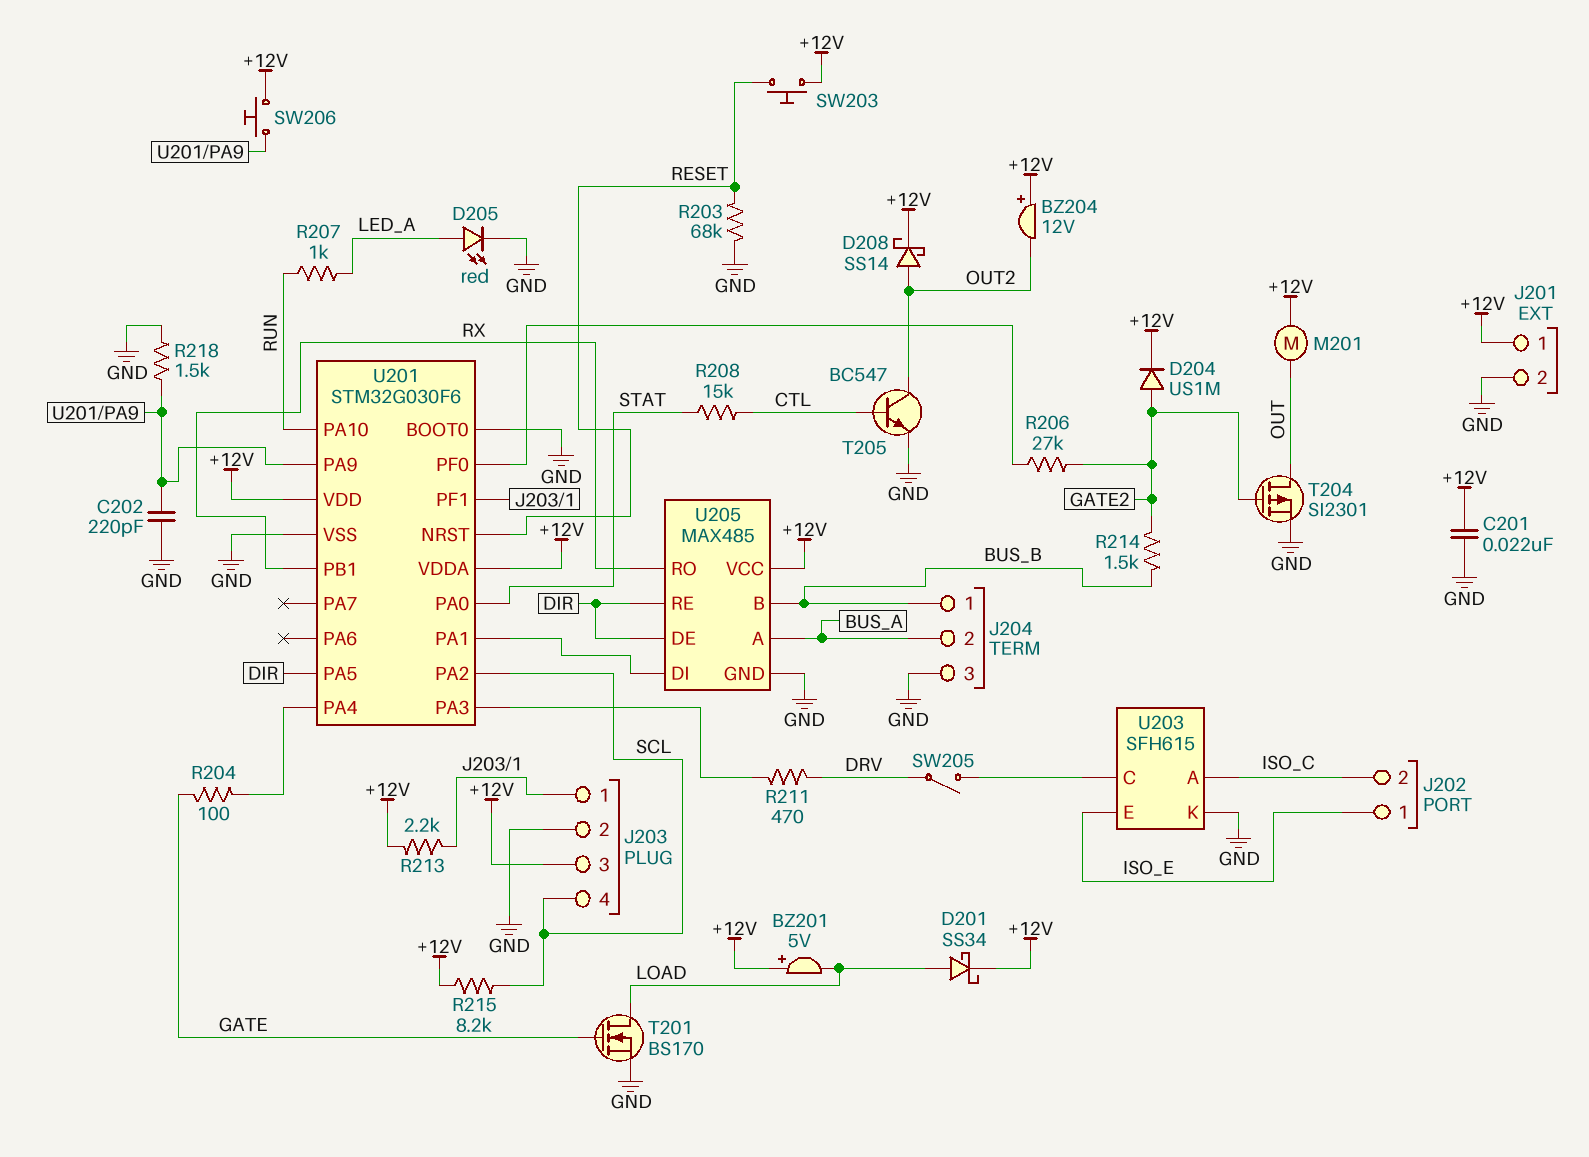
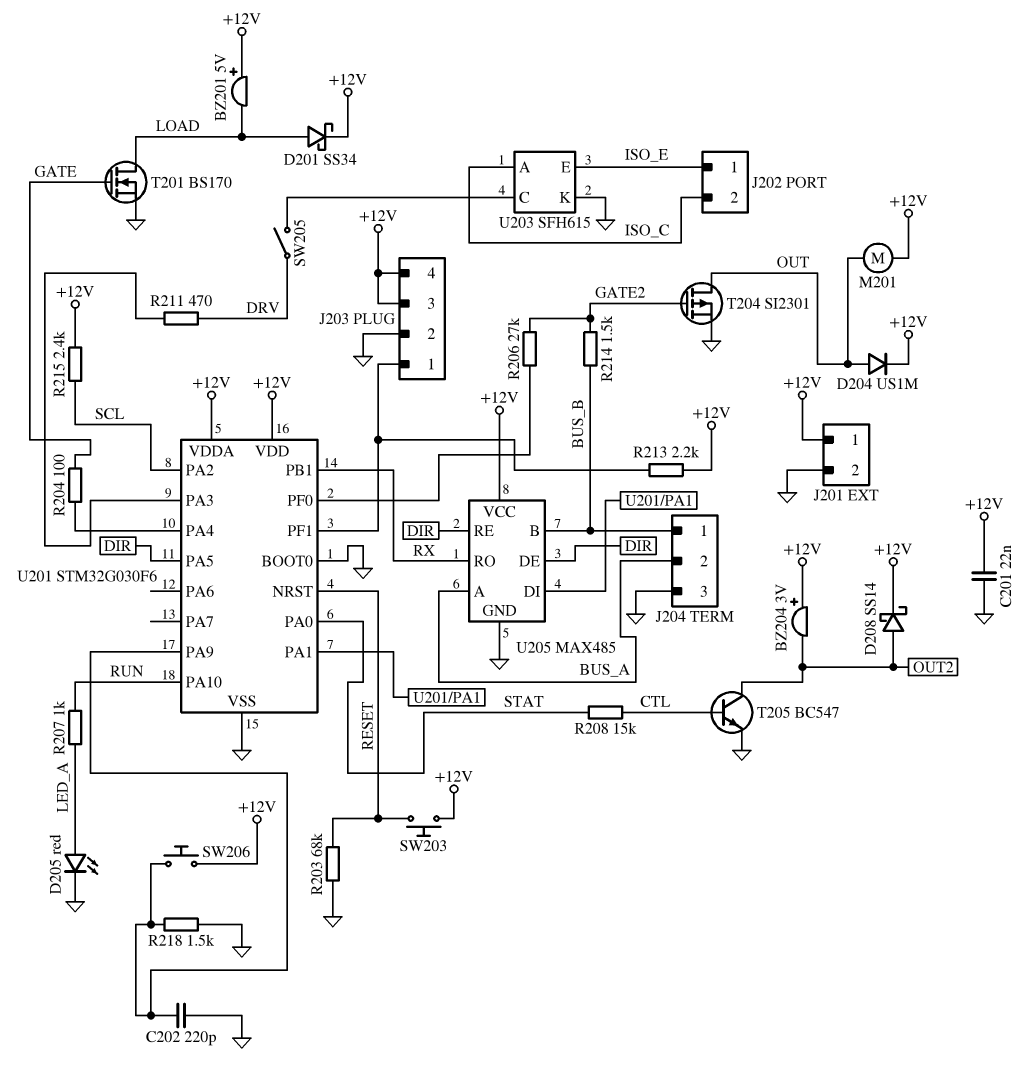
BZ204: buzzer 12V (plus +12V, minus OUT2) -> buzzer 3V (plus +12V, minus OUT2)
D204: diode US1M (A GATE2, K +12V) -> diode US1M (A OUT, K +12V)
J203 pin 4: SCL -> +12V
R215: 8.2k (+12V, SCL) -> 2.4k (+12V, SCL)

